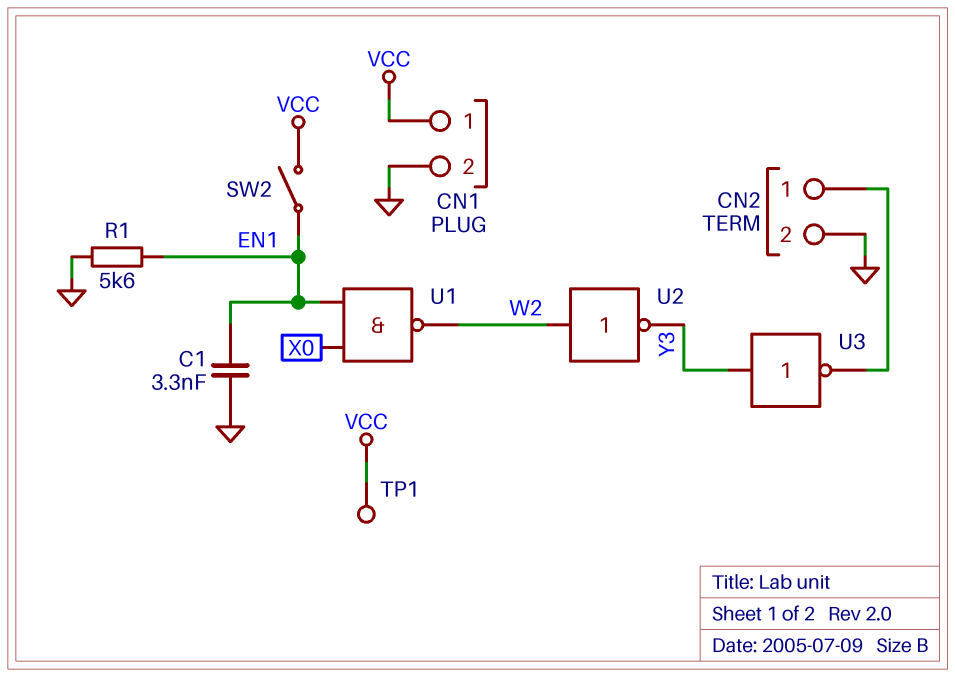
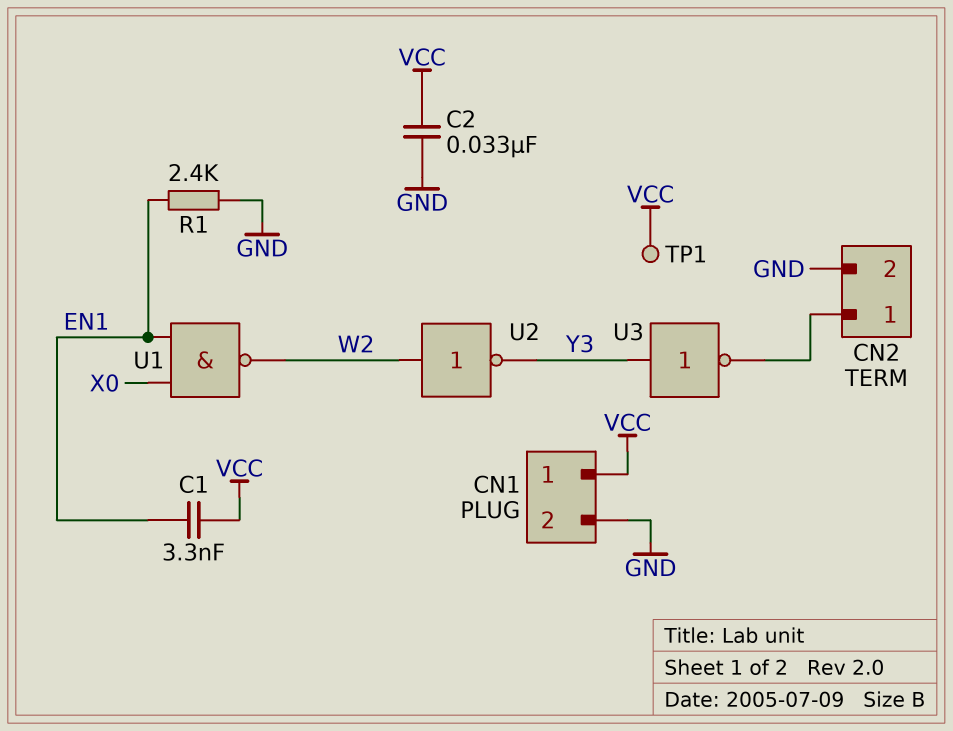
C1: 3.3nF (EN1, GND) -> 3.3nF (EN1, VCC)
C2: none -> 33nF (GND, VCC)
R1: 5.6k (EN1, GND) -> 2.4k (EN1, GND)
SW2: switch (EN1, VCC) -> none

